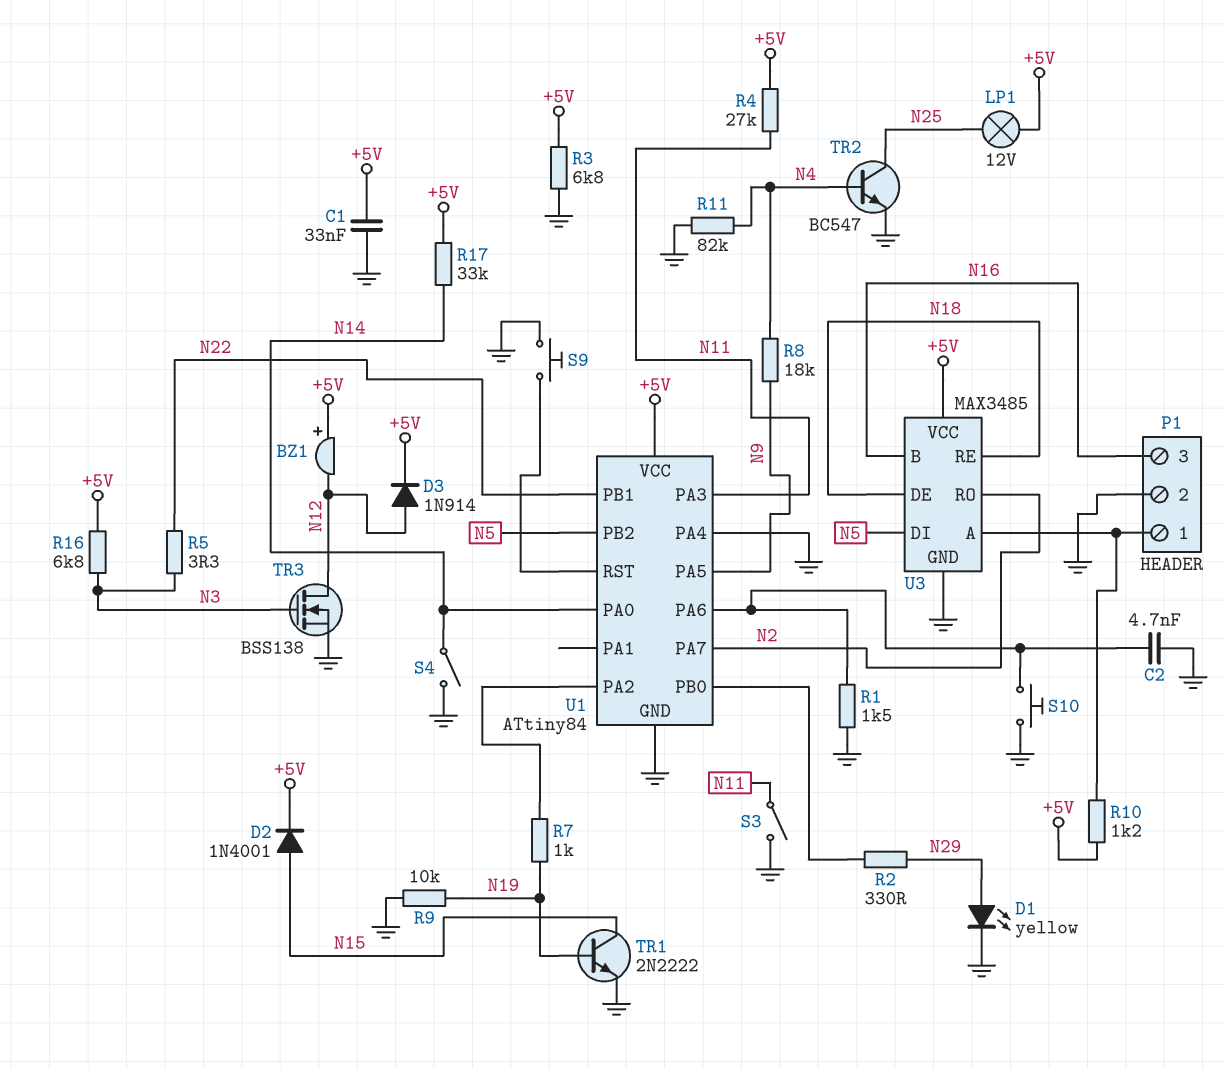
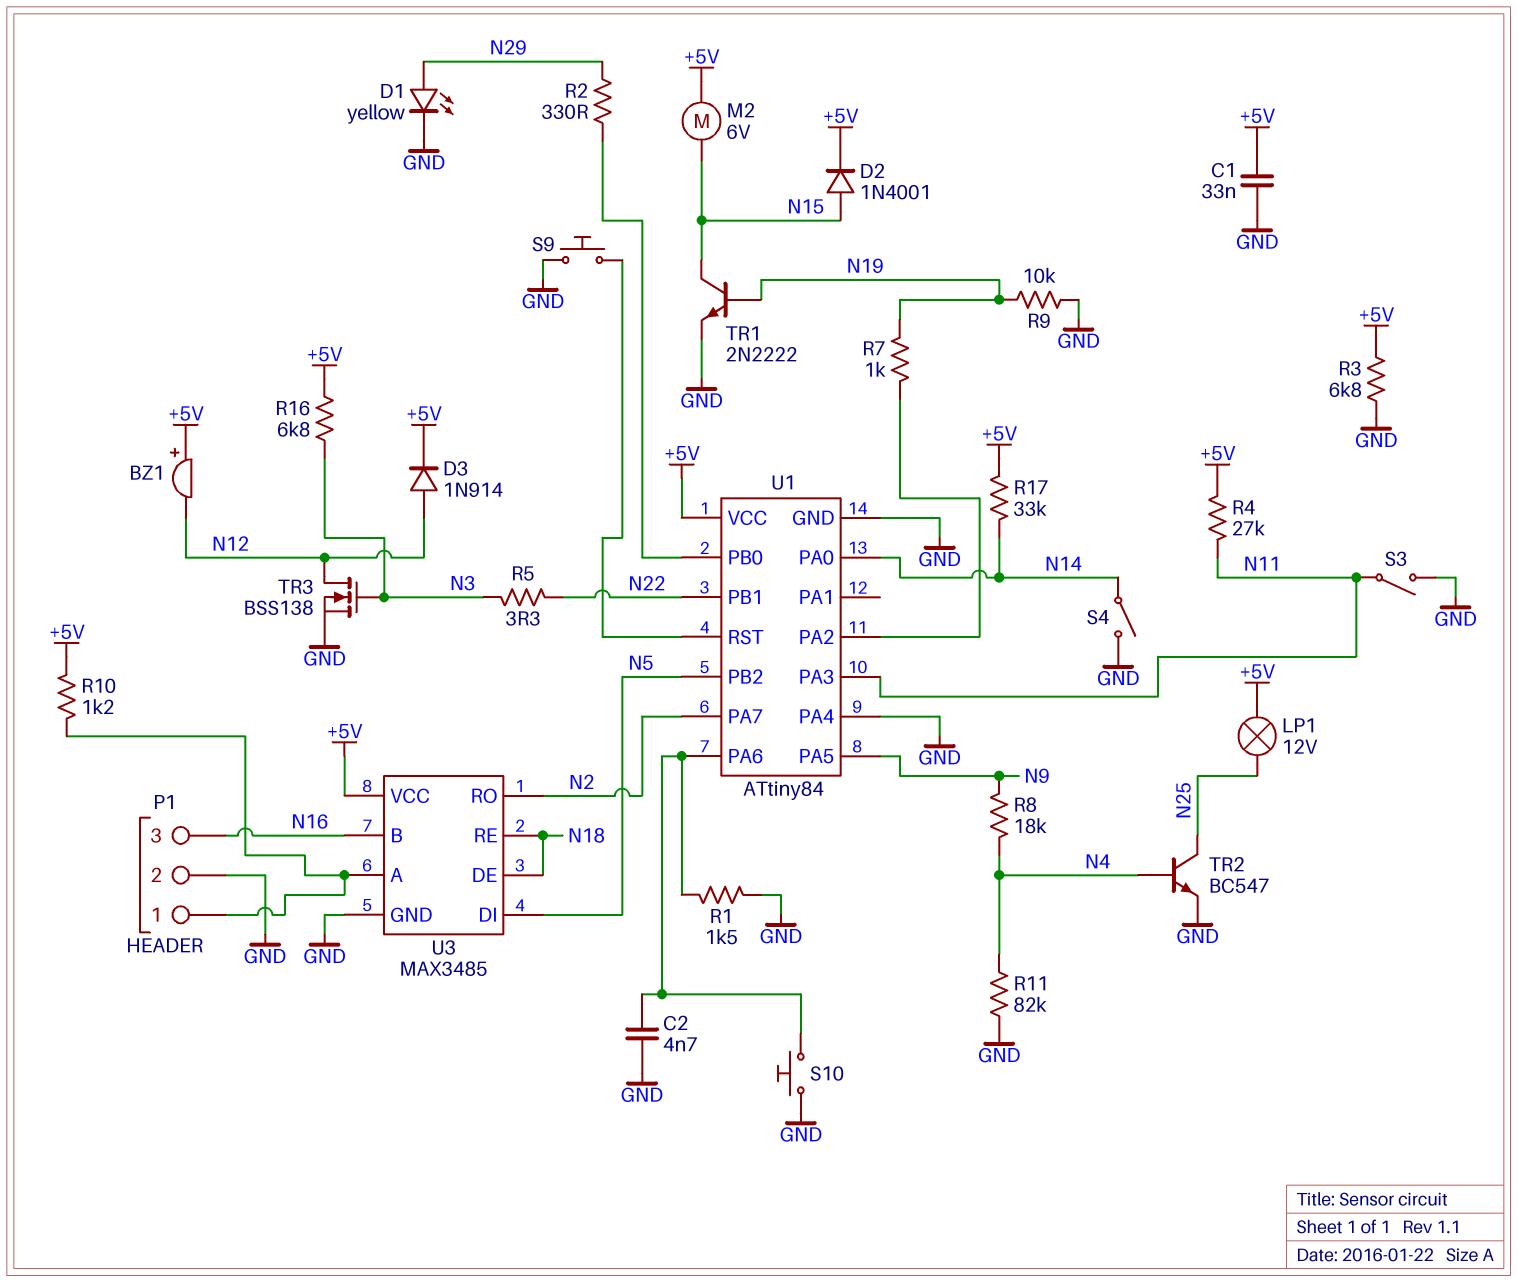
M2: none -> motor 6V (+5V, N15)

